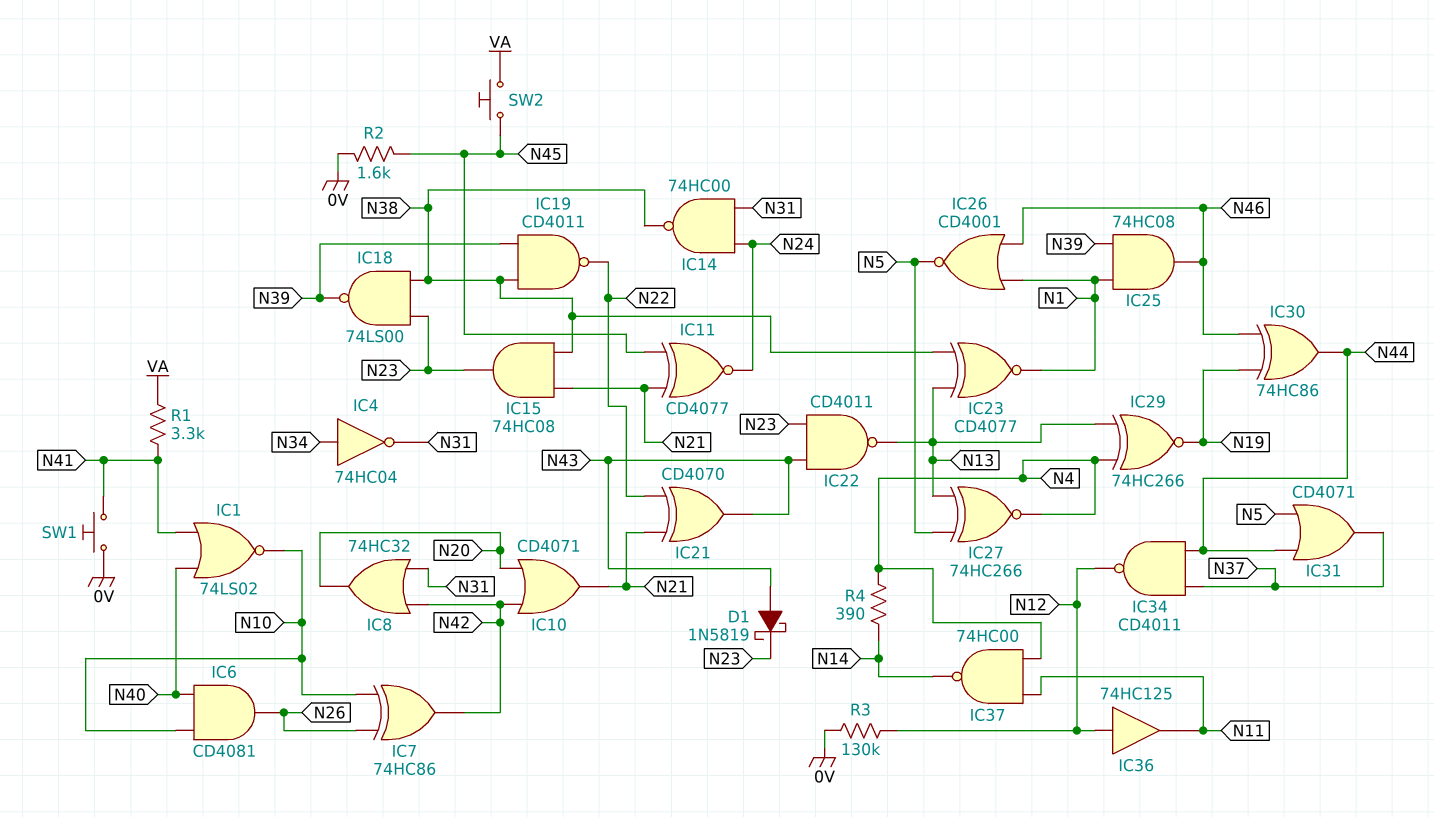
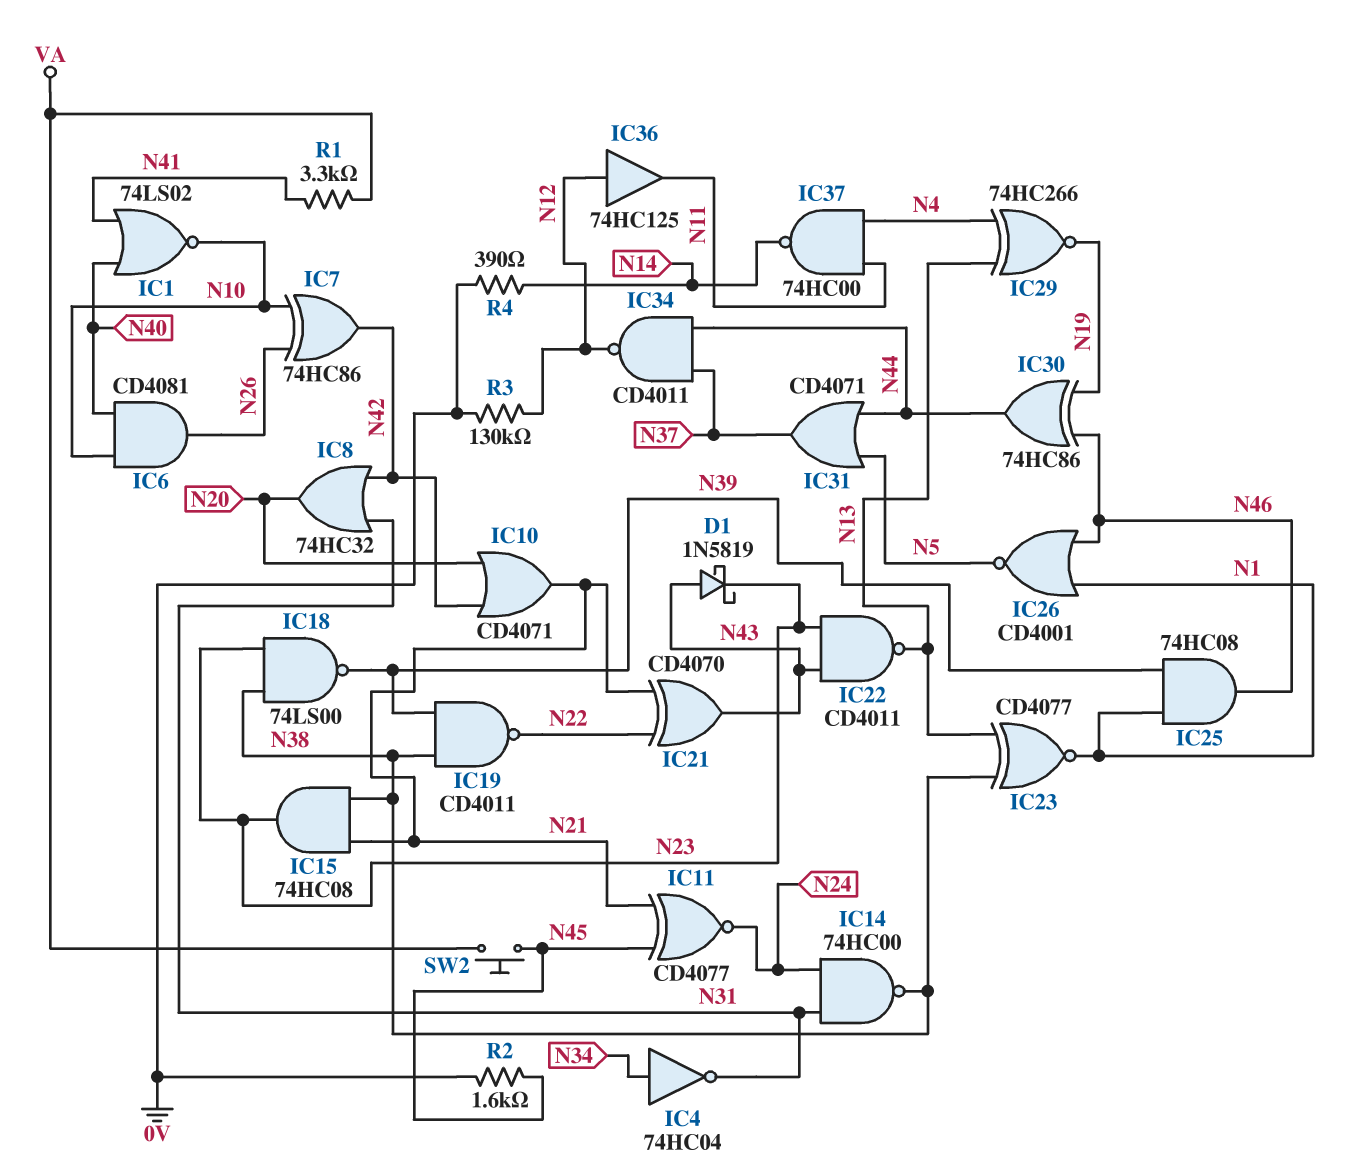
IC27: XNOR 74HC266 (in N5, in N13, out N4) -> none
R4: 390 (N4, N14) -> 390 (0V, N14)
SW1: button (0V, N41) -> none

